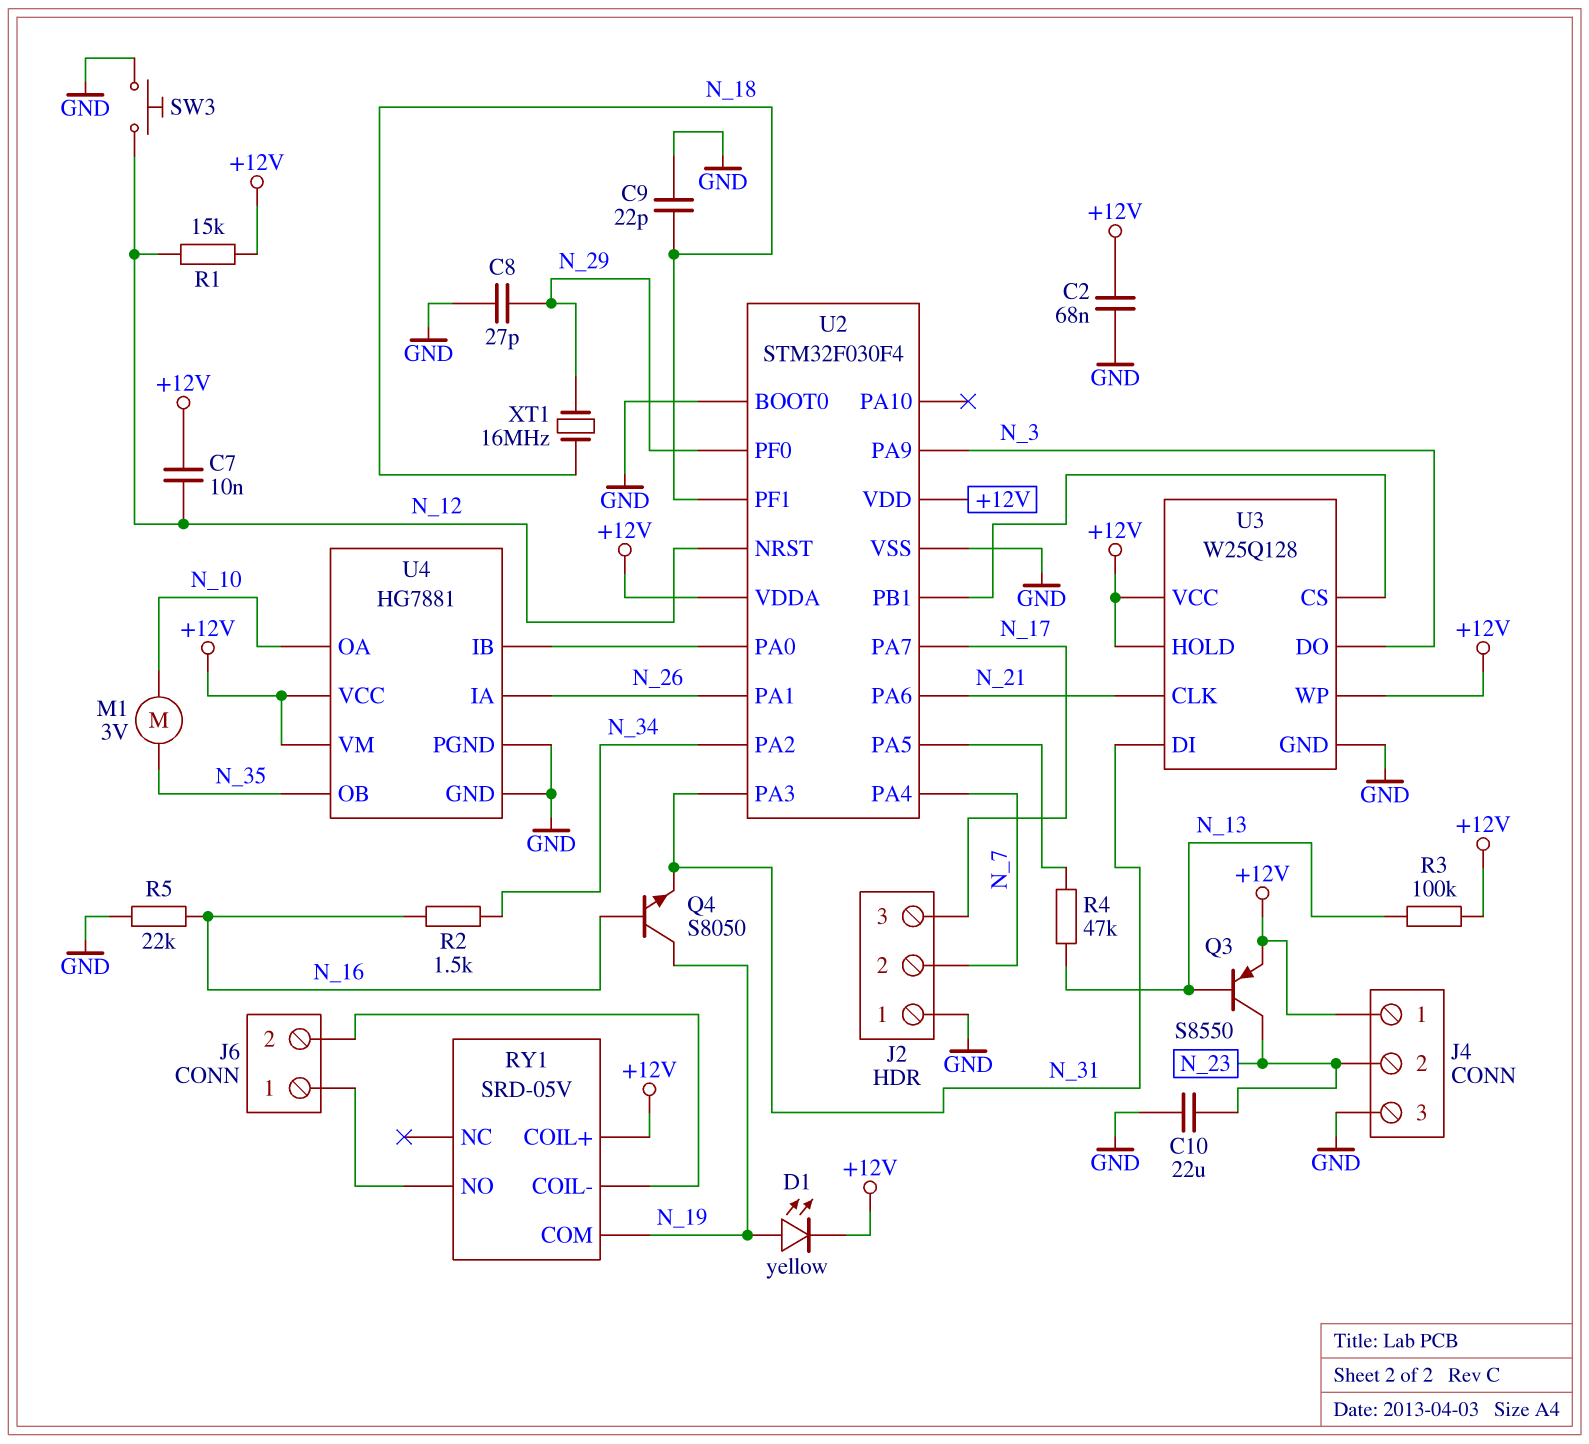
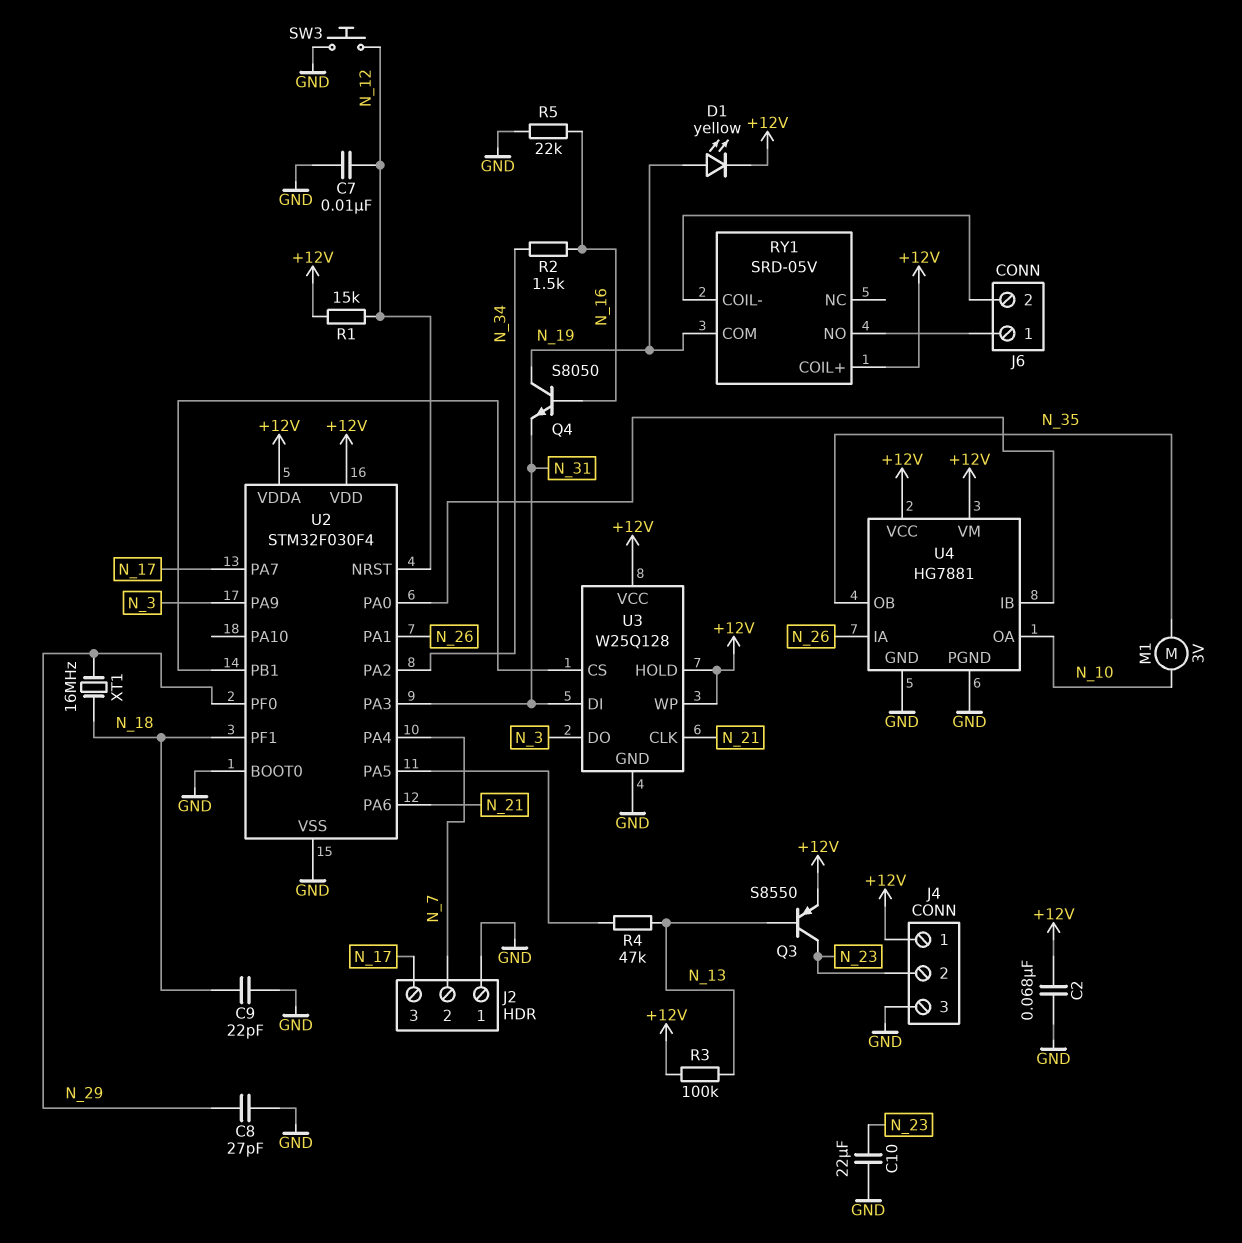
C7: 10nF (+12V, N_12) -> 10nF (GND, N_12)

